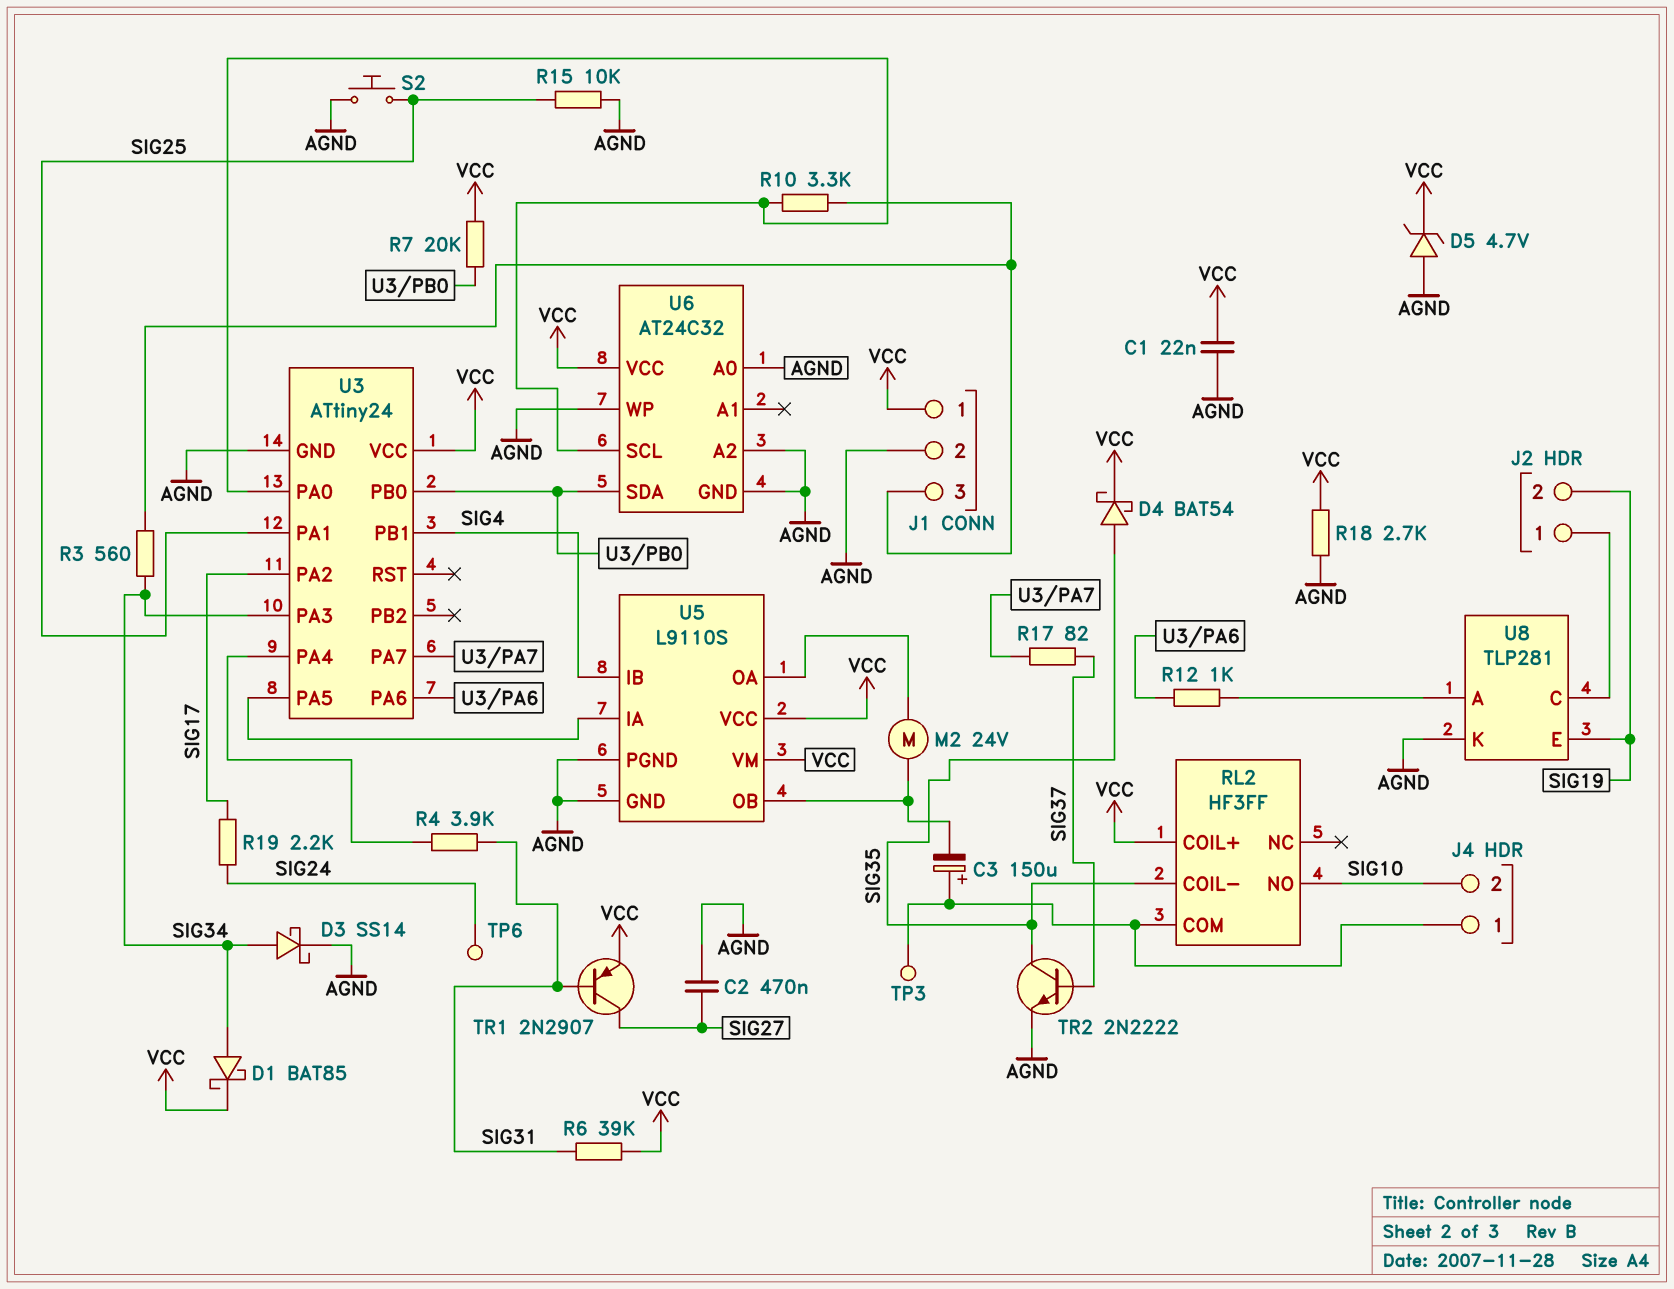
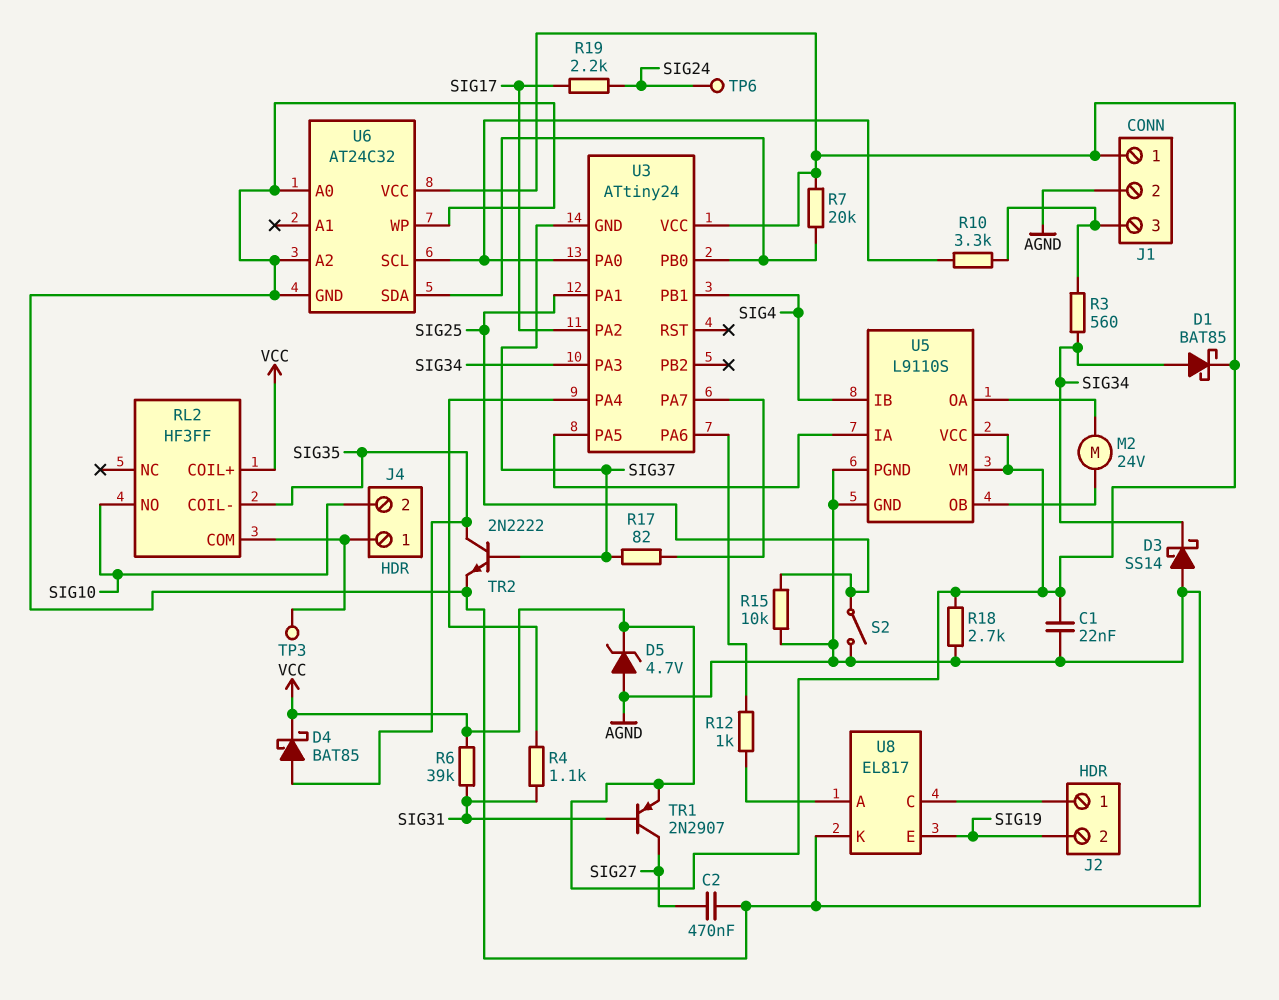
C3: 150uF (plus J4/1, minus U5/OB) -> none
D3: schottky SS14 (A SIG34, K AGND) -> schottky SS14 (A AGND, K SIG34)
D4: schottky BAT54 (A SIG35, K VCC) -> schottky BAT85 (A SIG35, K VCC)
R4: 3.9k (SIG31, U3/PA4) -> 1.1k (SIG31, U3/PA4)
S2: button (AGND, SIG25) -> switch (AGND, SIG25)
U3 pin GND: AGND -> SIG37
U8: TLP281 -> EL817

